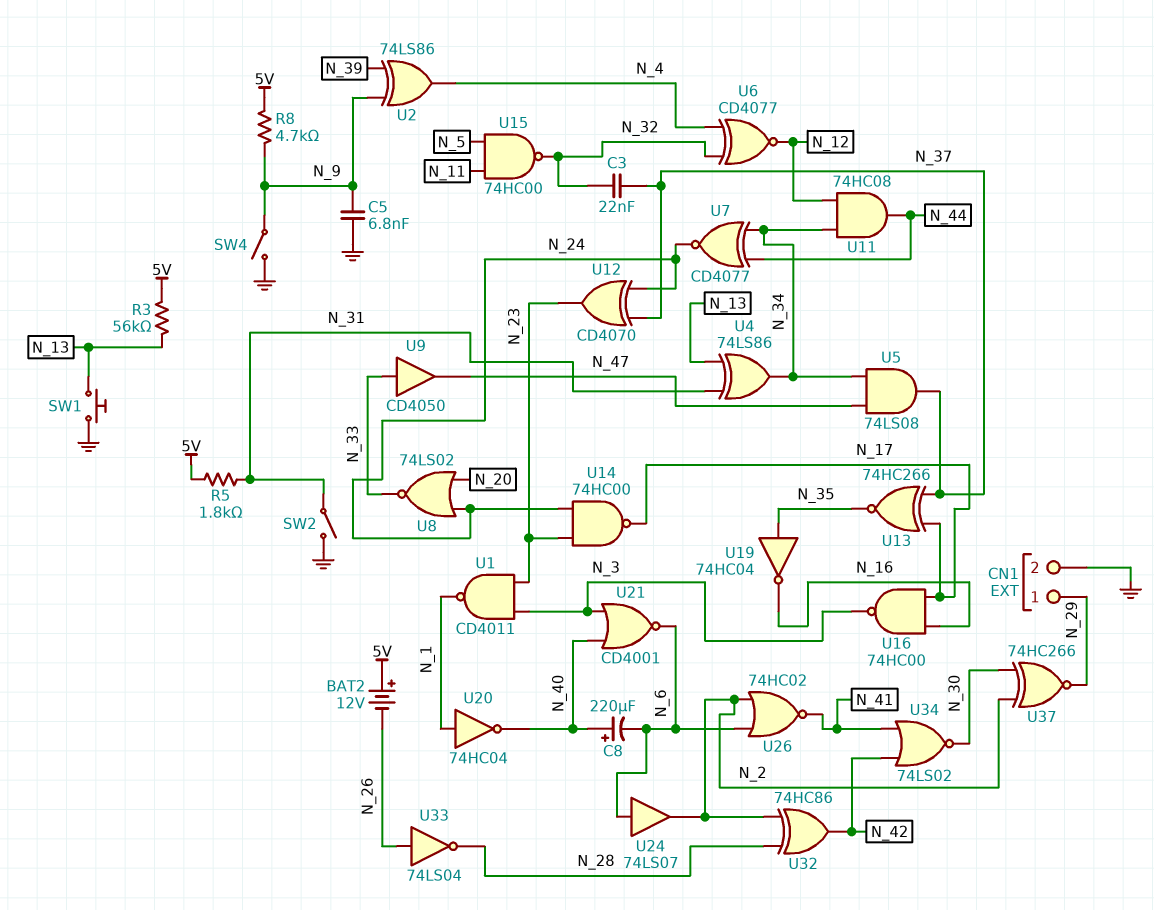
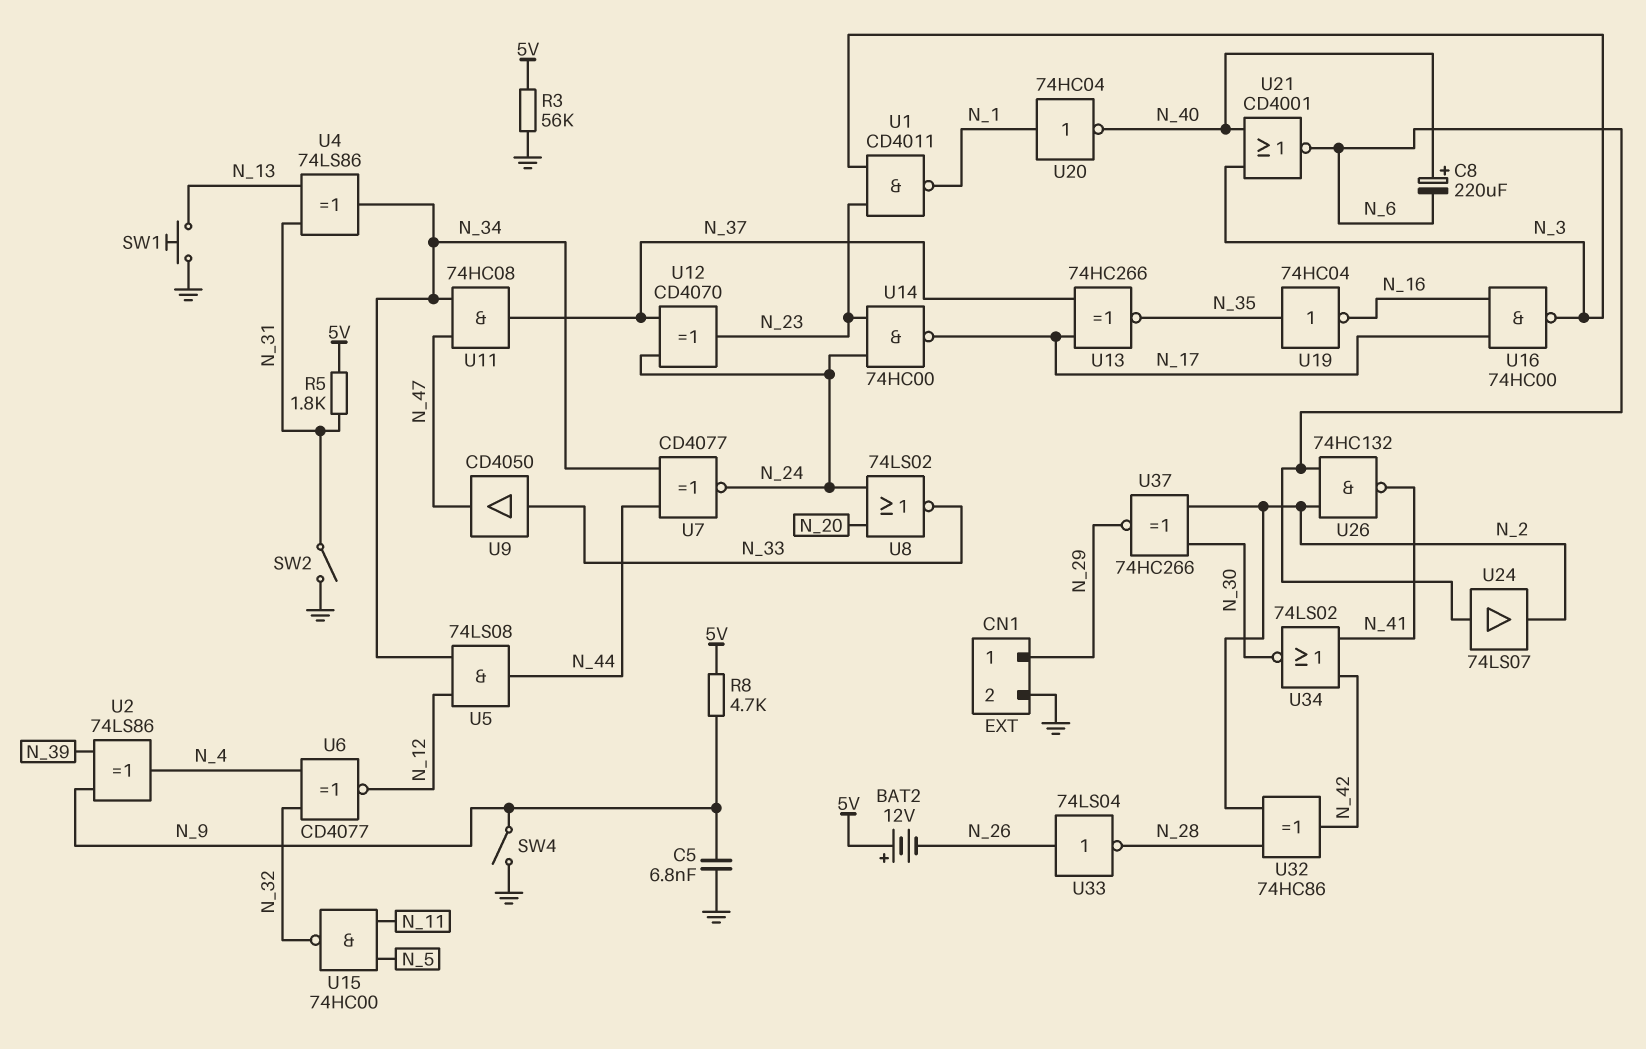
C3: 22nF (N_32, N_37) -> none
R3: 56k (5V, N_13) -> 56k (5V, GND)
U5: AND 74LS08 (in N_34, in N_47, out N_37) -> AND 74LS08 (in N_12, in N_34, out N_44)
U11: AND 74HC08 (in N_12, in N_34, out N_44) -> AND 74HC08 (in N_34, in N_47, out N_37)
U26: NOR 74HC02 (in N_2, in N_6, out N_41) -> NAND 74HC132 (in N_2, in N_6, out N_41)

